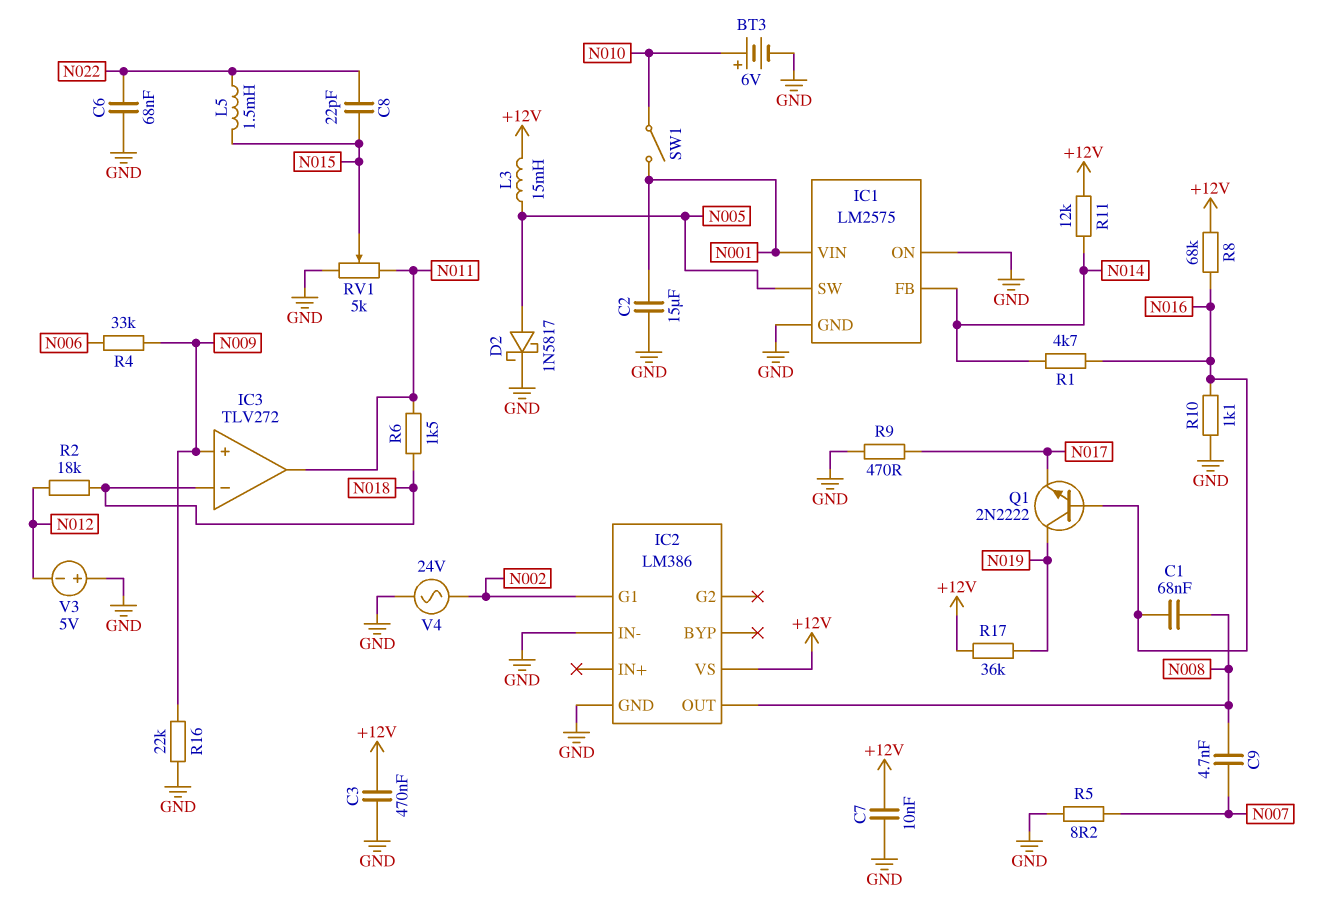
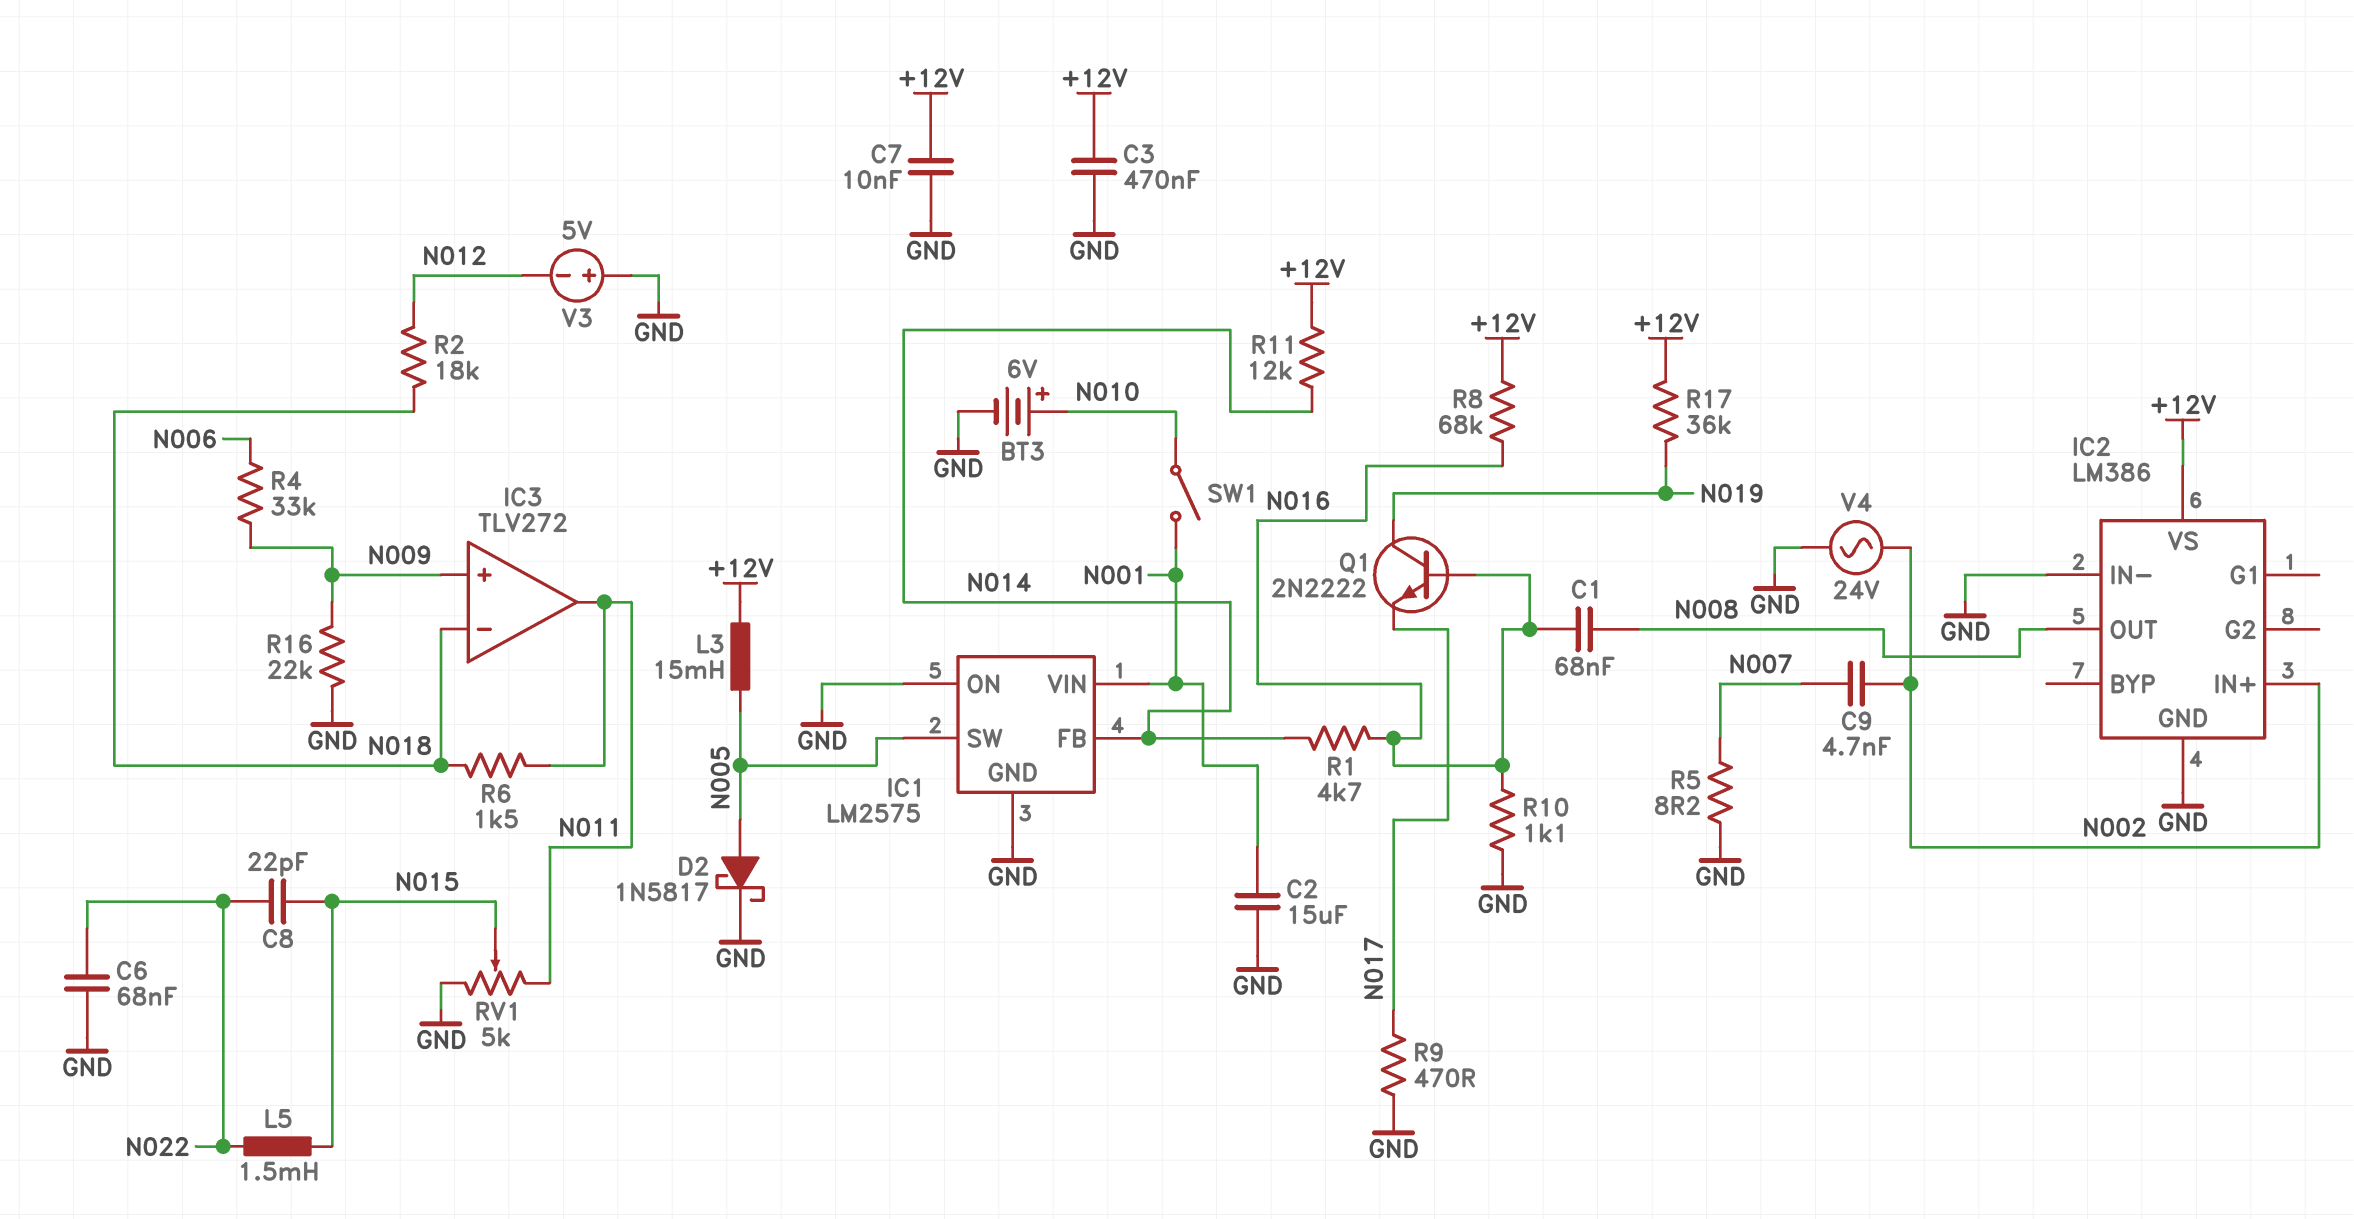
C9: 4.7nF (N007, N008) -> 4.7nF (N002, N007)
IC2 pin G1: N002 -> none
IC2 pin IN+: none -> N002

